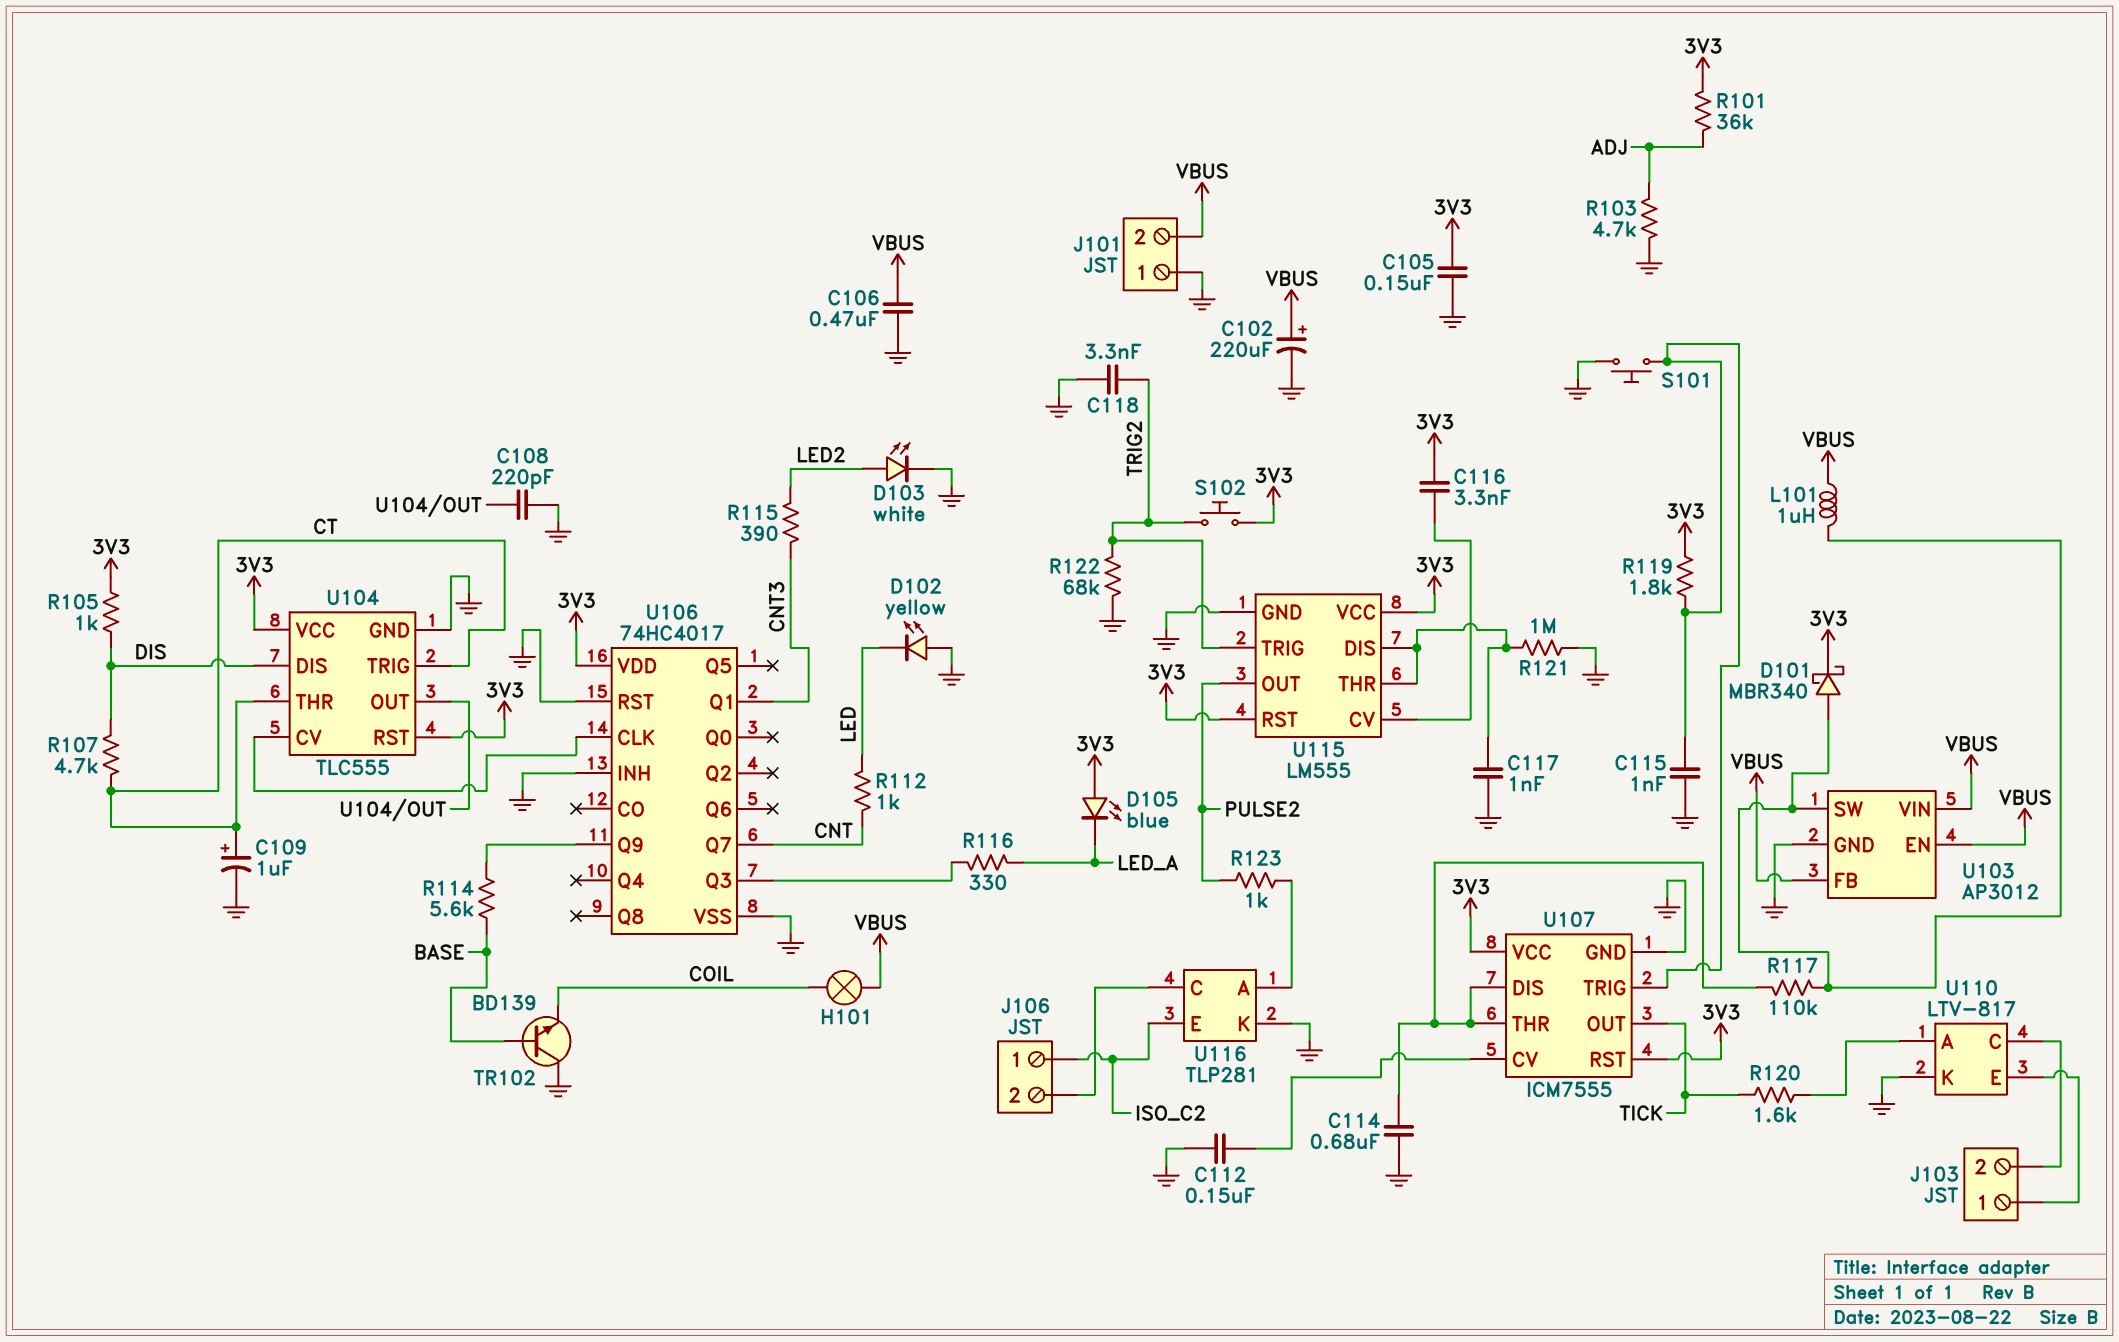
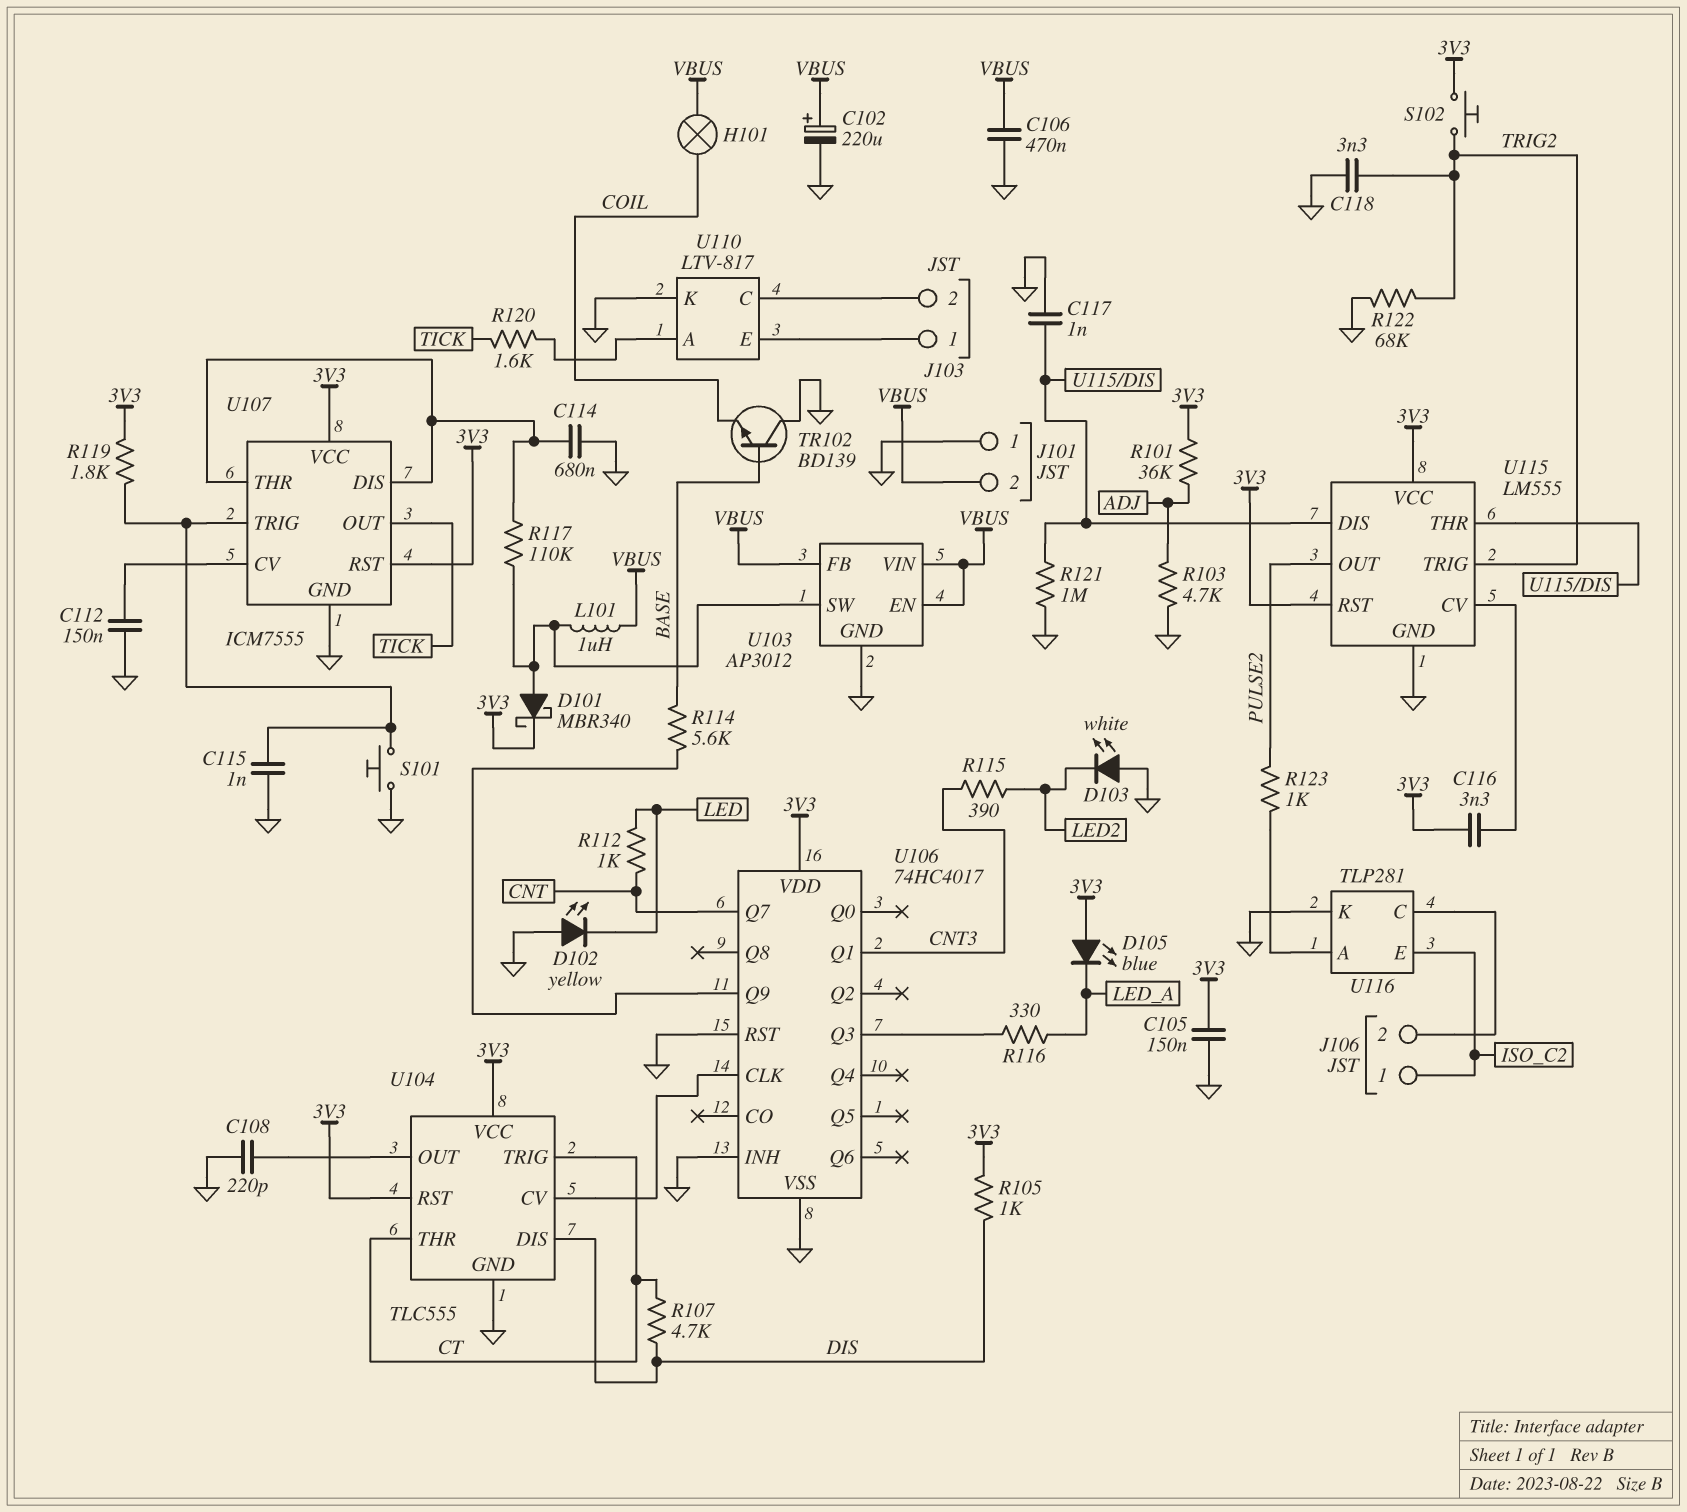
C109: 1uF (plus CT, minus GND) -> none
D103: LED white (A LED2, K GND) -> LED white (A GND, K LED2)

